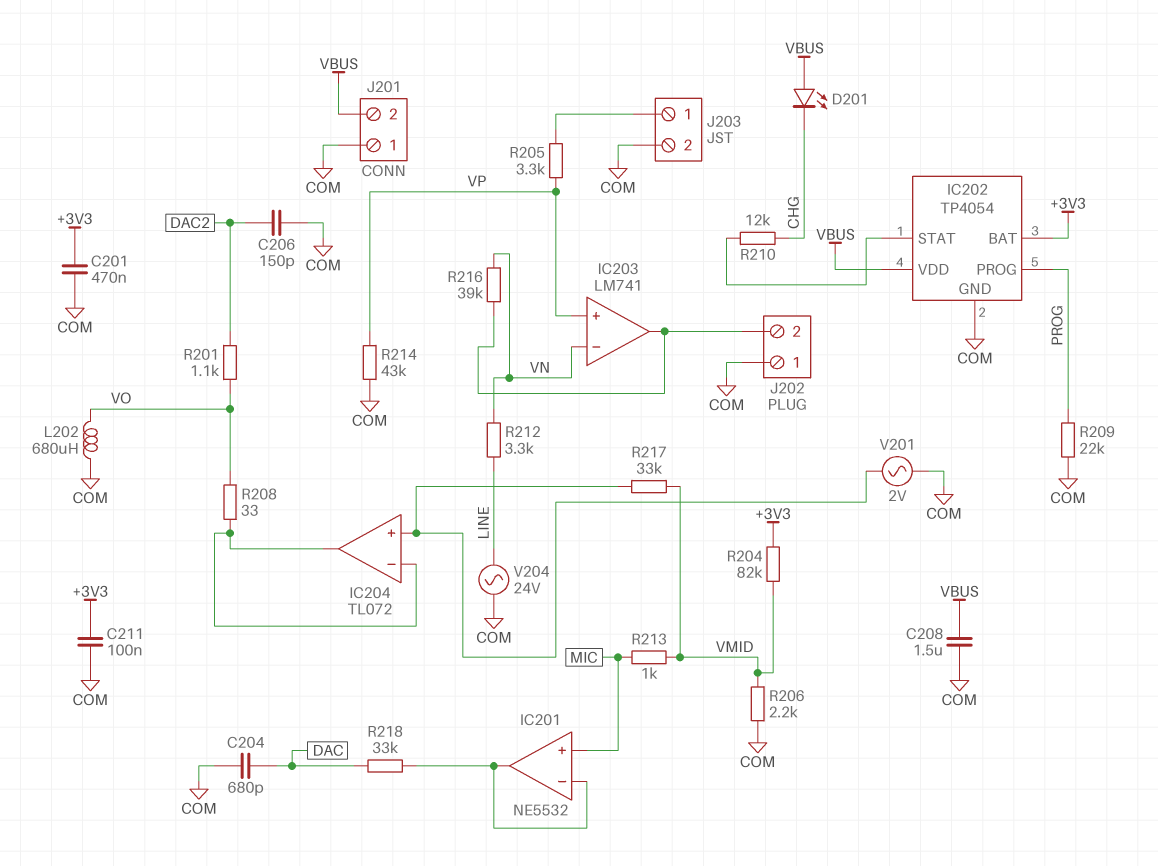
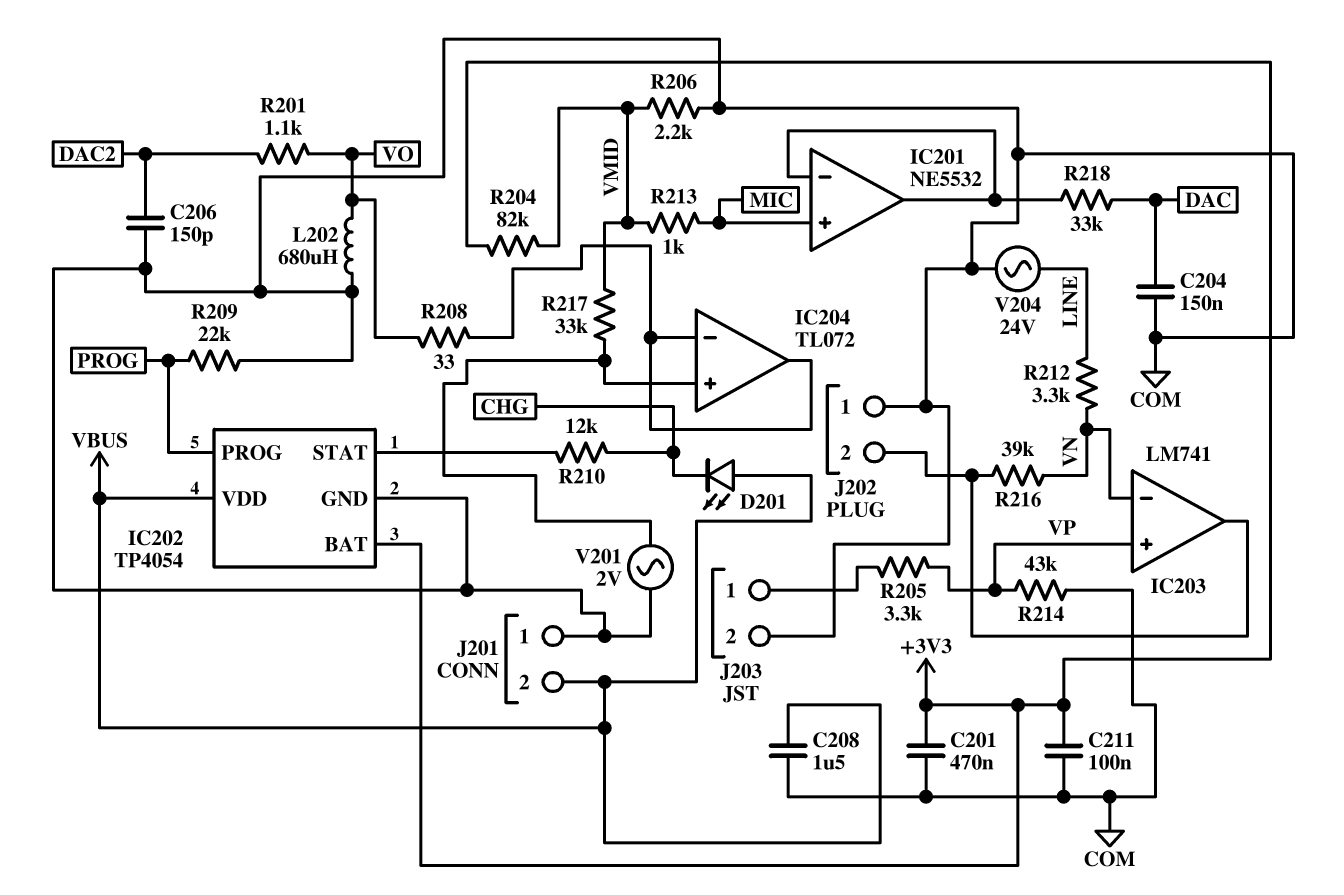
C204: 680pF (COM, DAC) -> 150nF (COM, DAC)

